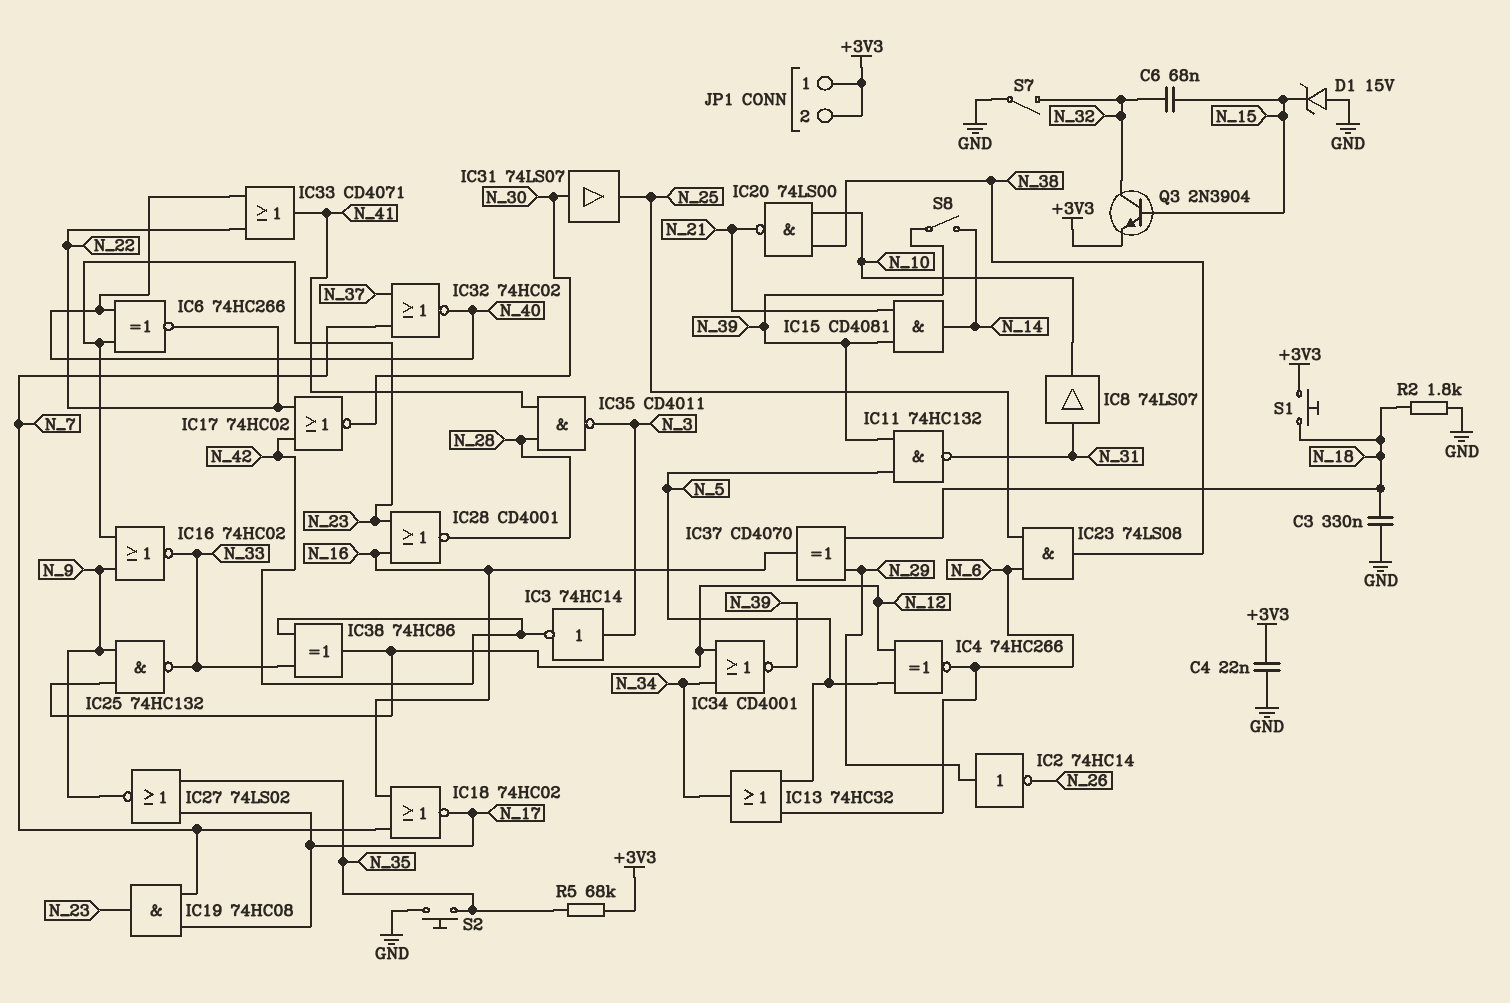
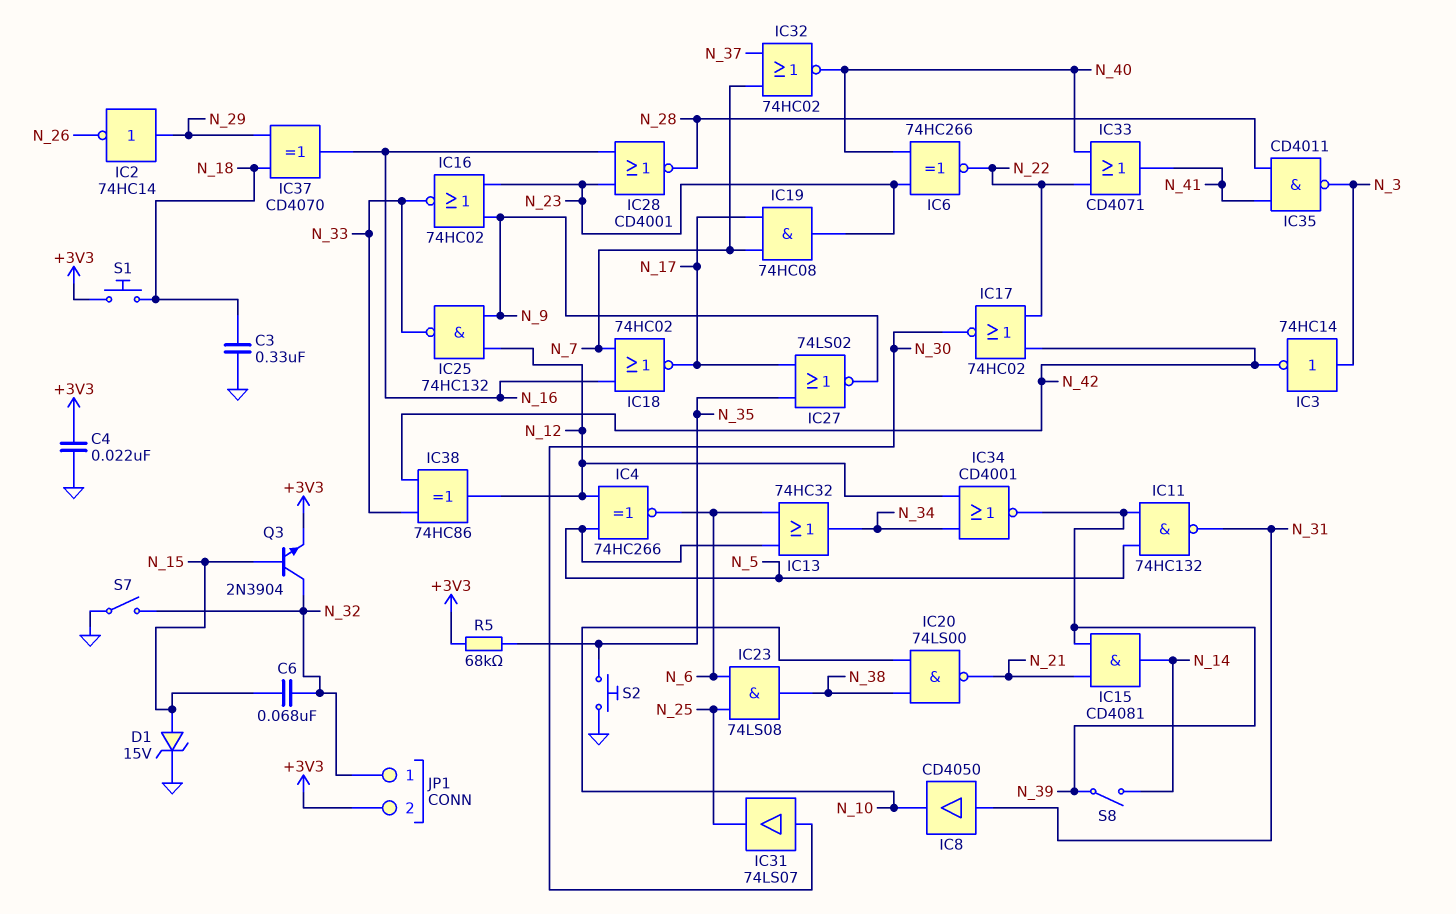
D1: zener 15V (A GND, K N_15) -> zener 15V (A N_15, K GND)
IC8: buffer 74LS07 (in N_31, out N_10) -> buffer CD4050 (in N_31, out N_10)
JP1 pin 1: +3V3 -> N_32
R2: 1.8k (GND, N_18) -> none

